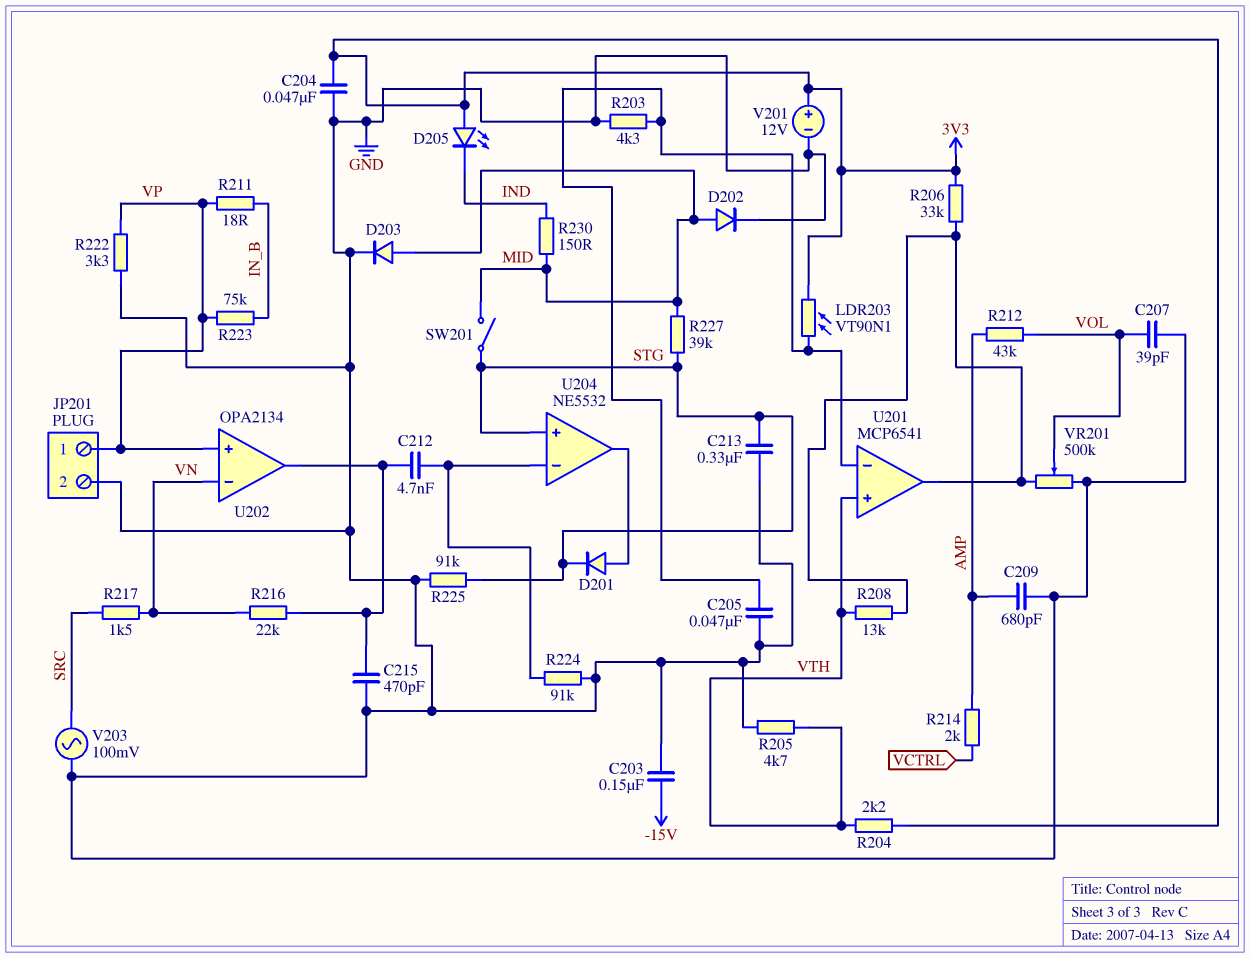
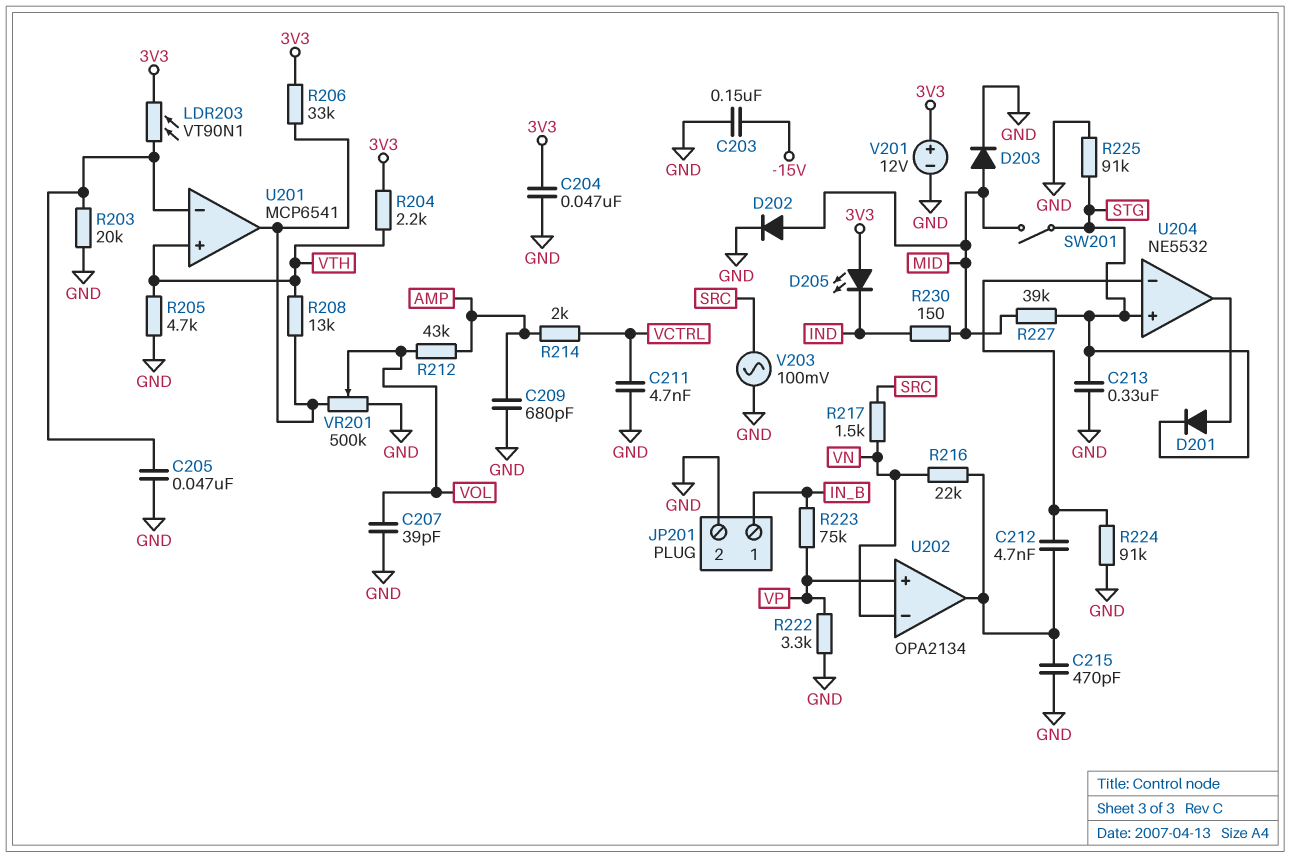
C211: none -> 4.7nF (GND, VCTRL)
JP201 pin 1: VP -> IN_B
R203: 4.3k (GND, U201/in-) -> 20k (GND, U201/in-)
R211: 18 (IN_B, VP) -> none

